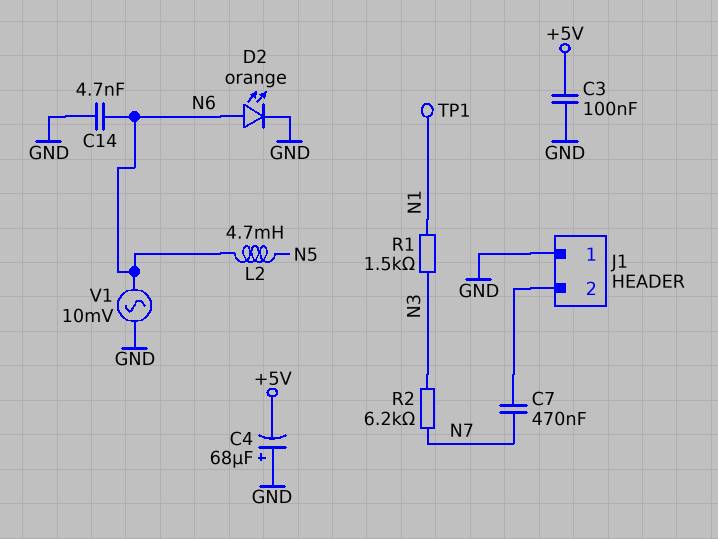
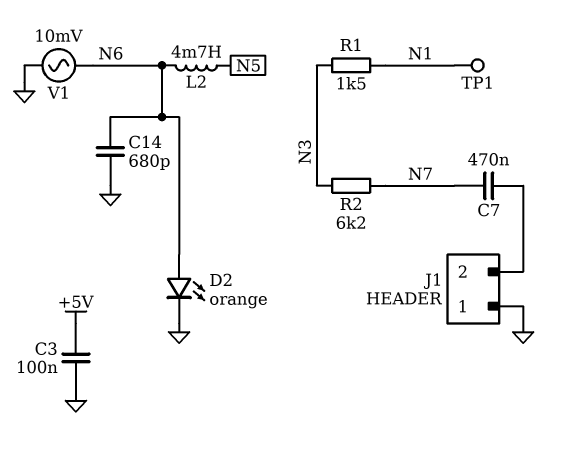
C4: 68uF (plus GND, minus +5V) -> none
C14: 4.7nF (GND, N6) -> 680pF (GND, N6)

